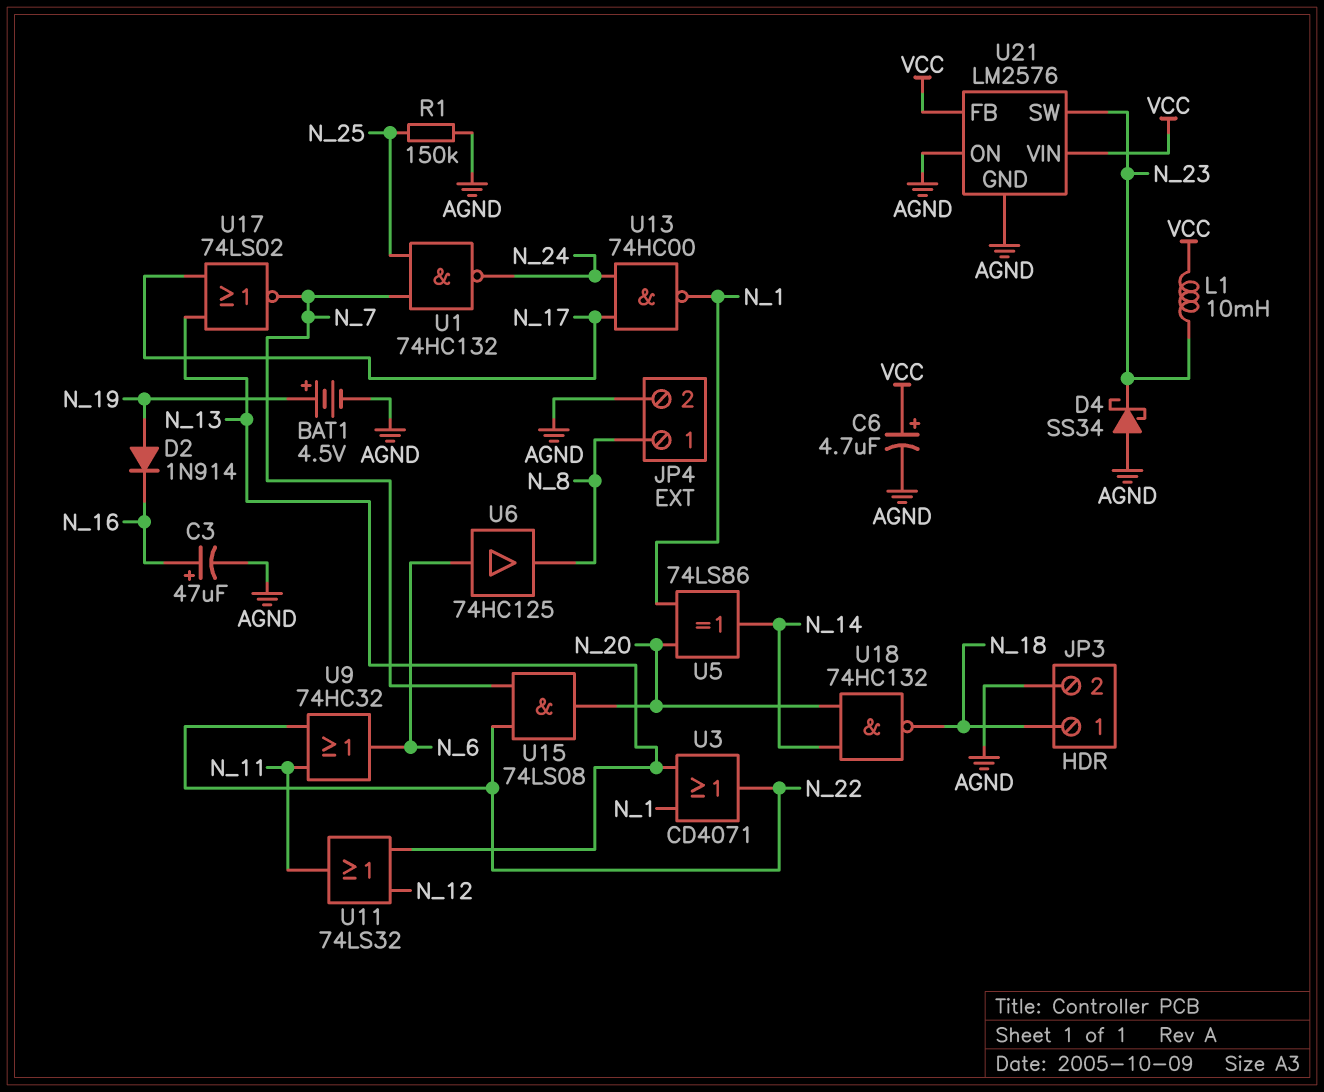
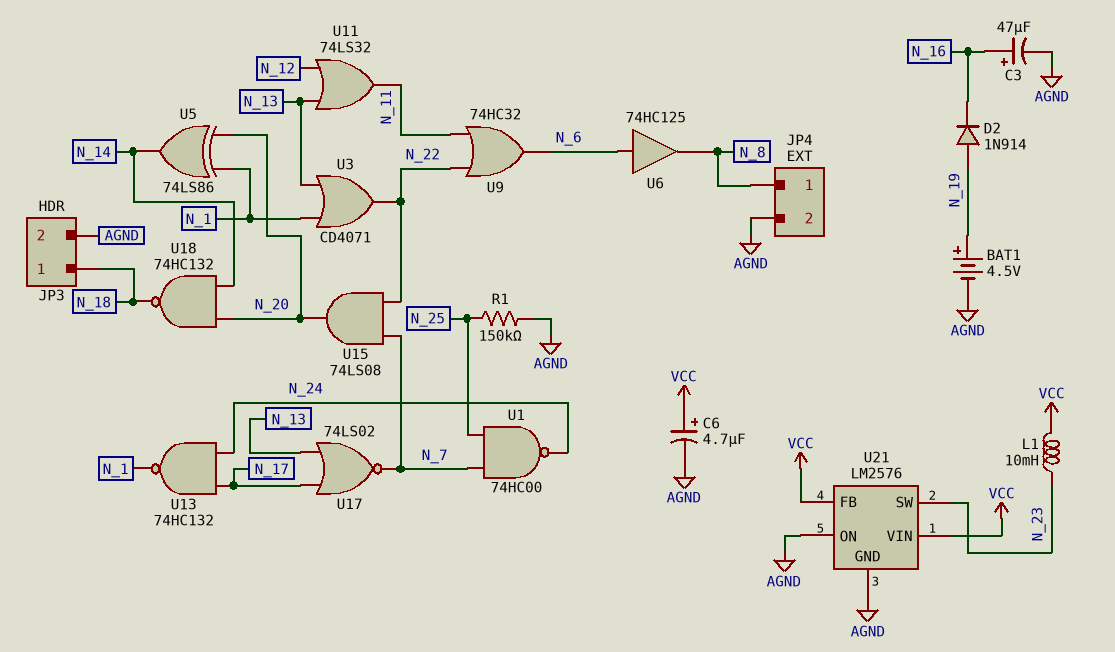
D4: schottky SS34 (A AGND, K N_23) -> none
U1: NAND 74HC132 (in N_7, in N_25, out N_24) -> NAND 74HC00 (in N_7, in N_25, out N_24)
U13: NAND 74HC00 (in N_17, in N_24, out N_1) -> NAND 74HC132 (in N_17, in N_24, out N_1)

